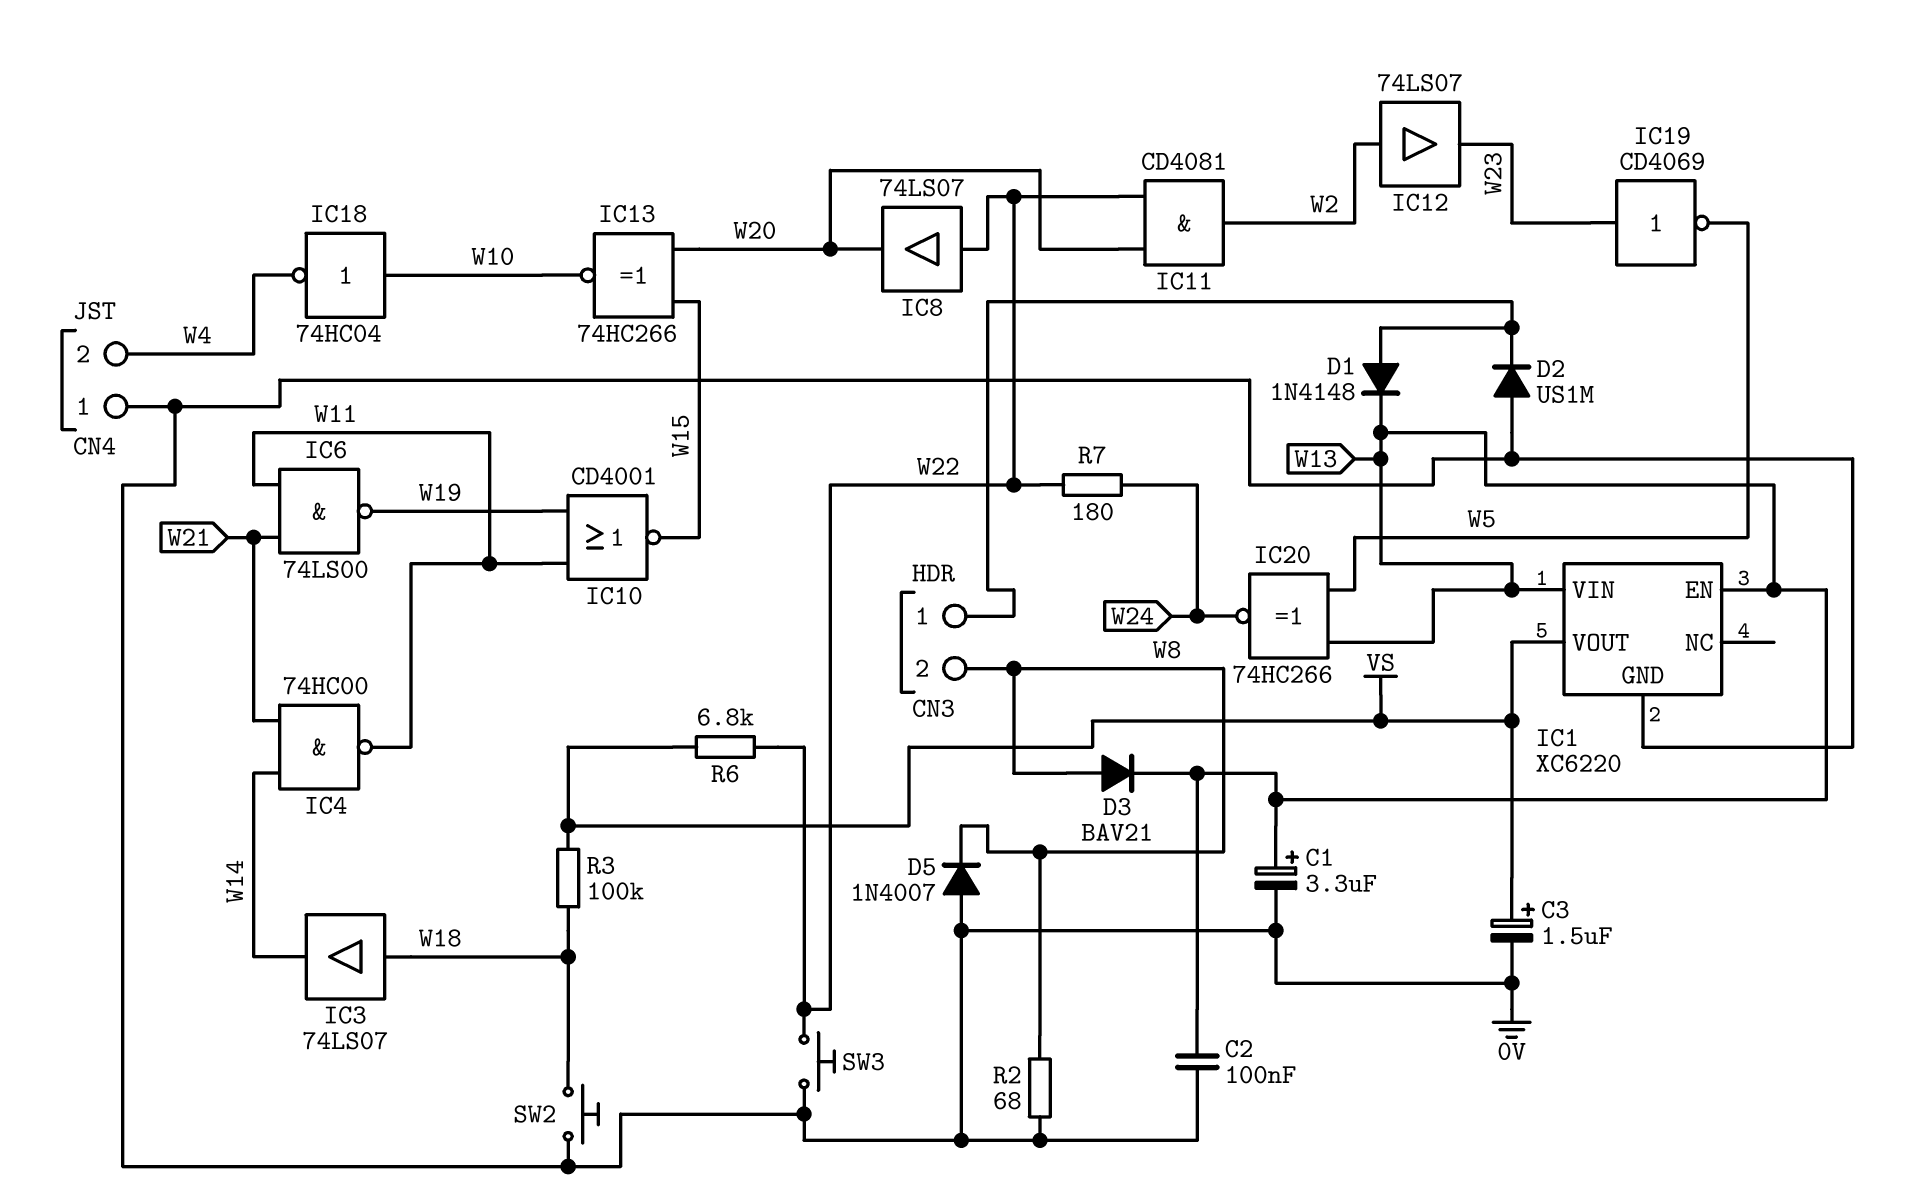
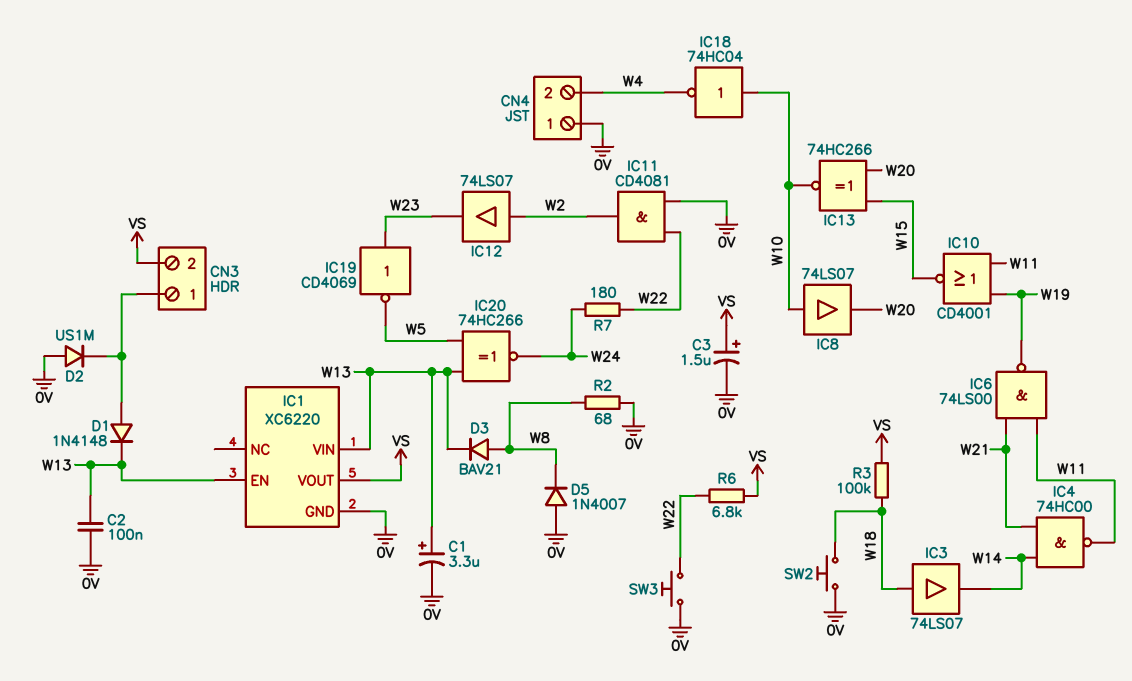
CN3 pin 2: W8 -> VS
IC8: buffer 74LS07 (in W22, out W20) -> buffer 74LS07 (in W10, out W20)
IC11: AND CD4081 (in W20, in W22, out W2) -> AND CD4081 (in 0V, in W22, out W2)

